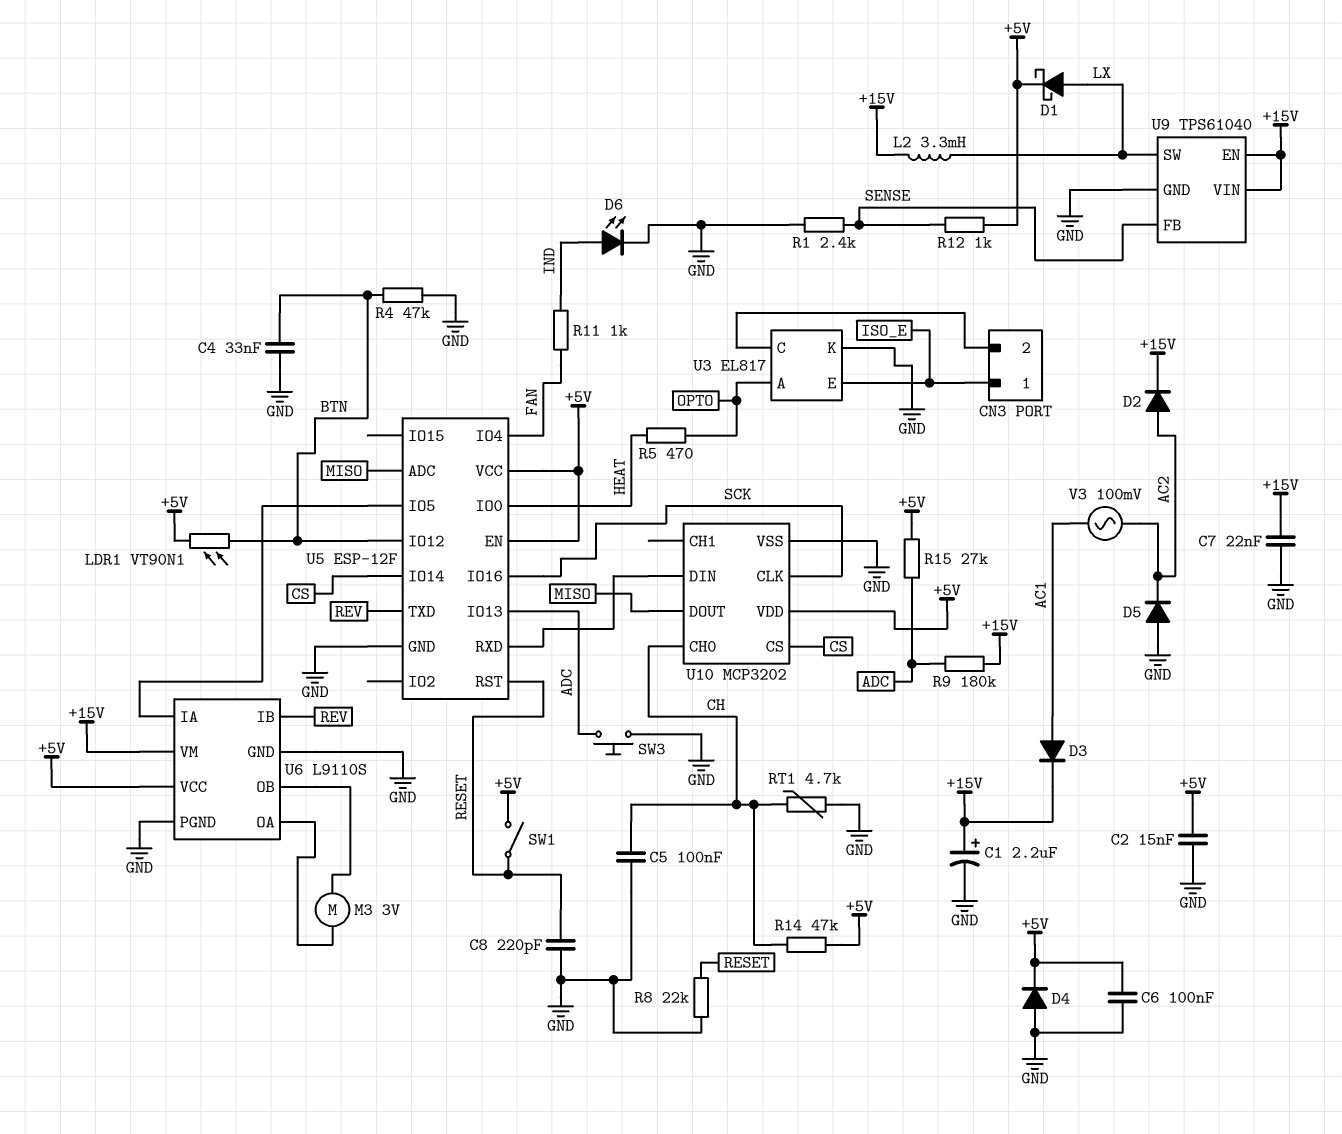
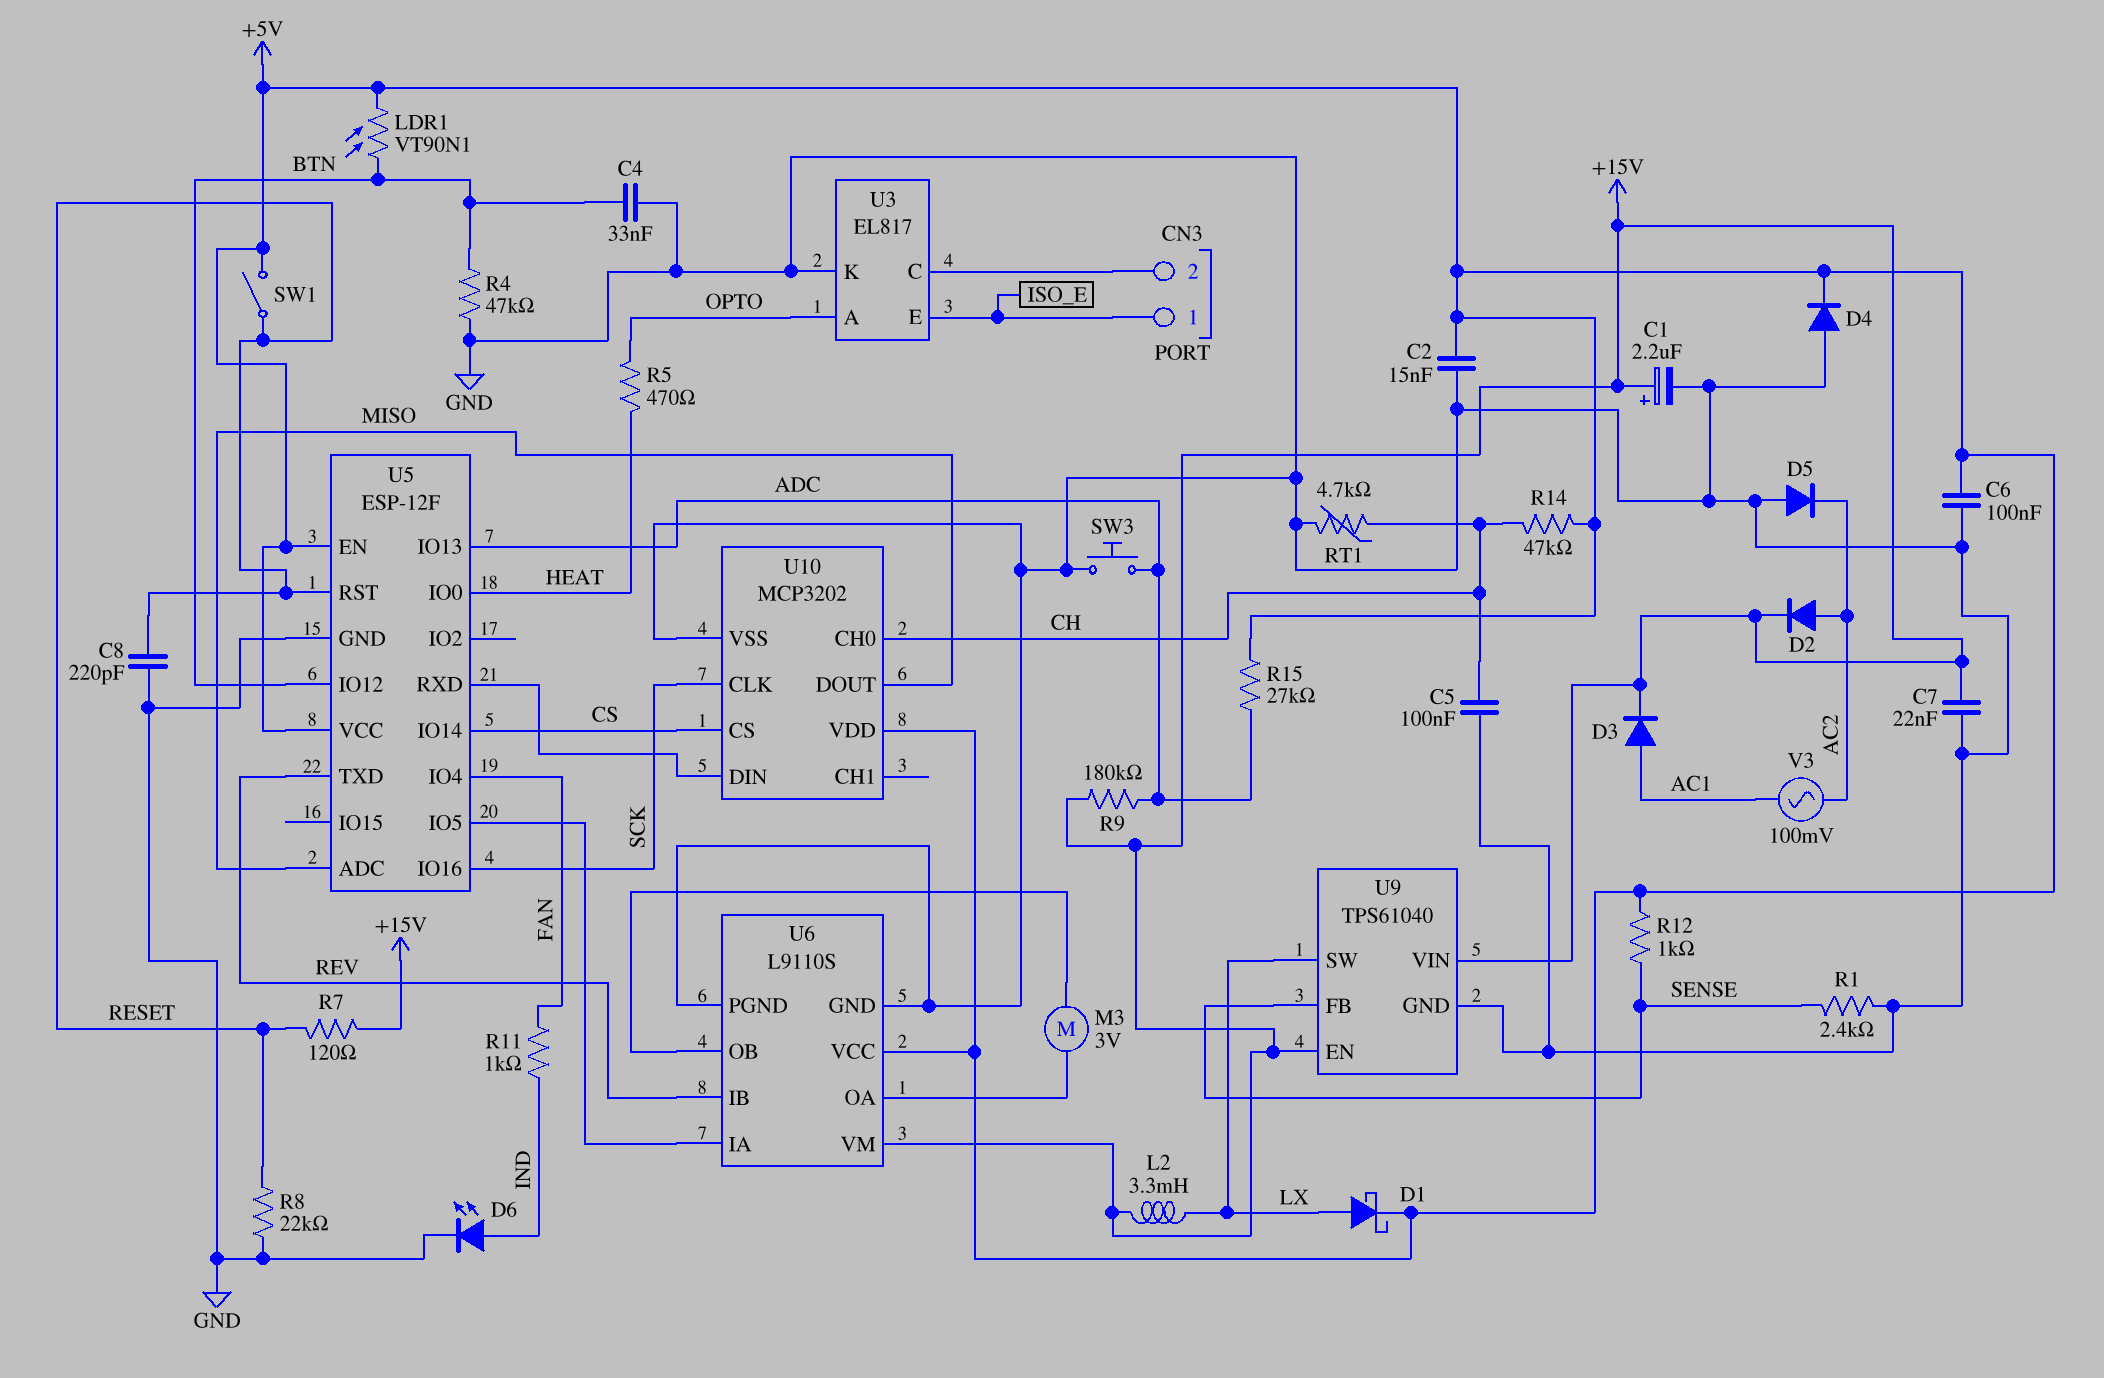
R7: none -> 120 (+15V, RESET)

